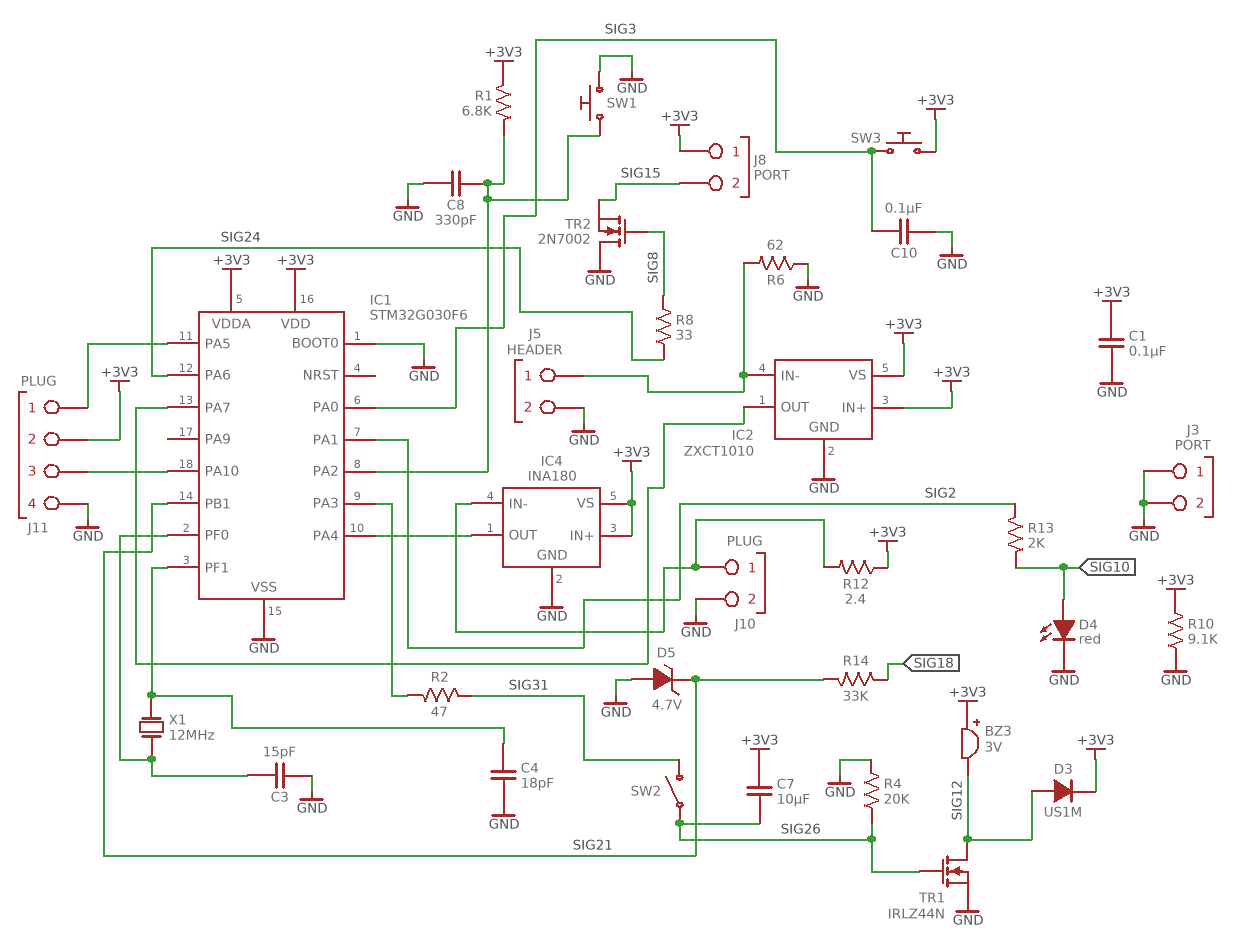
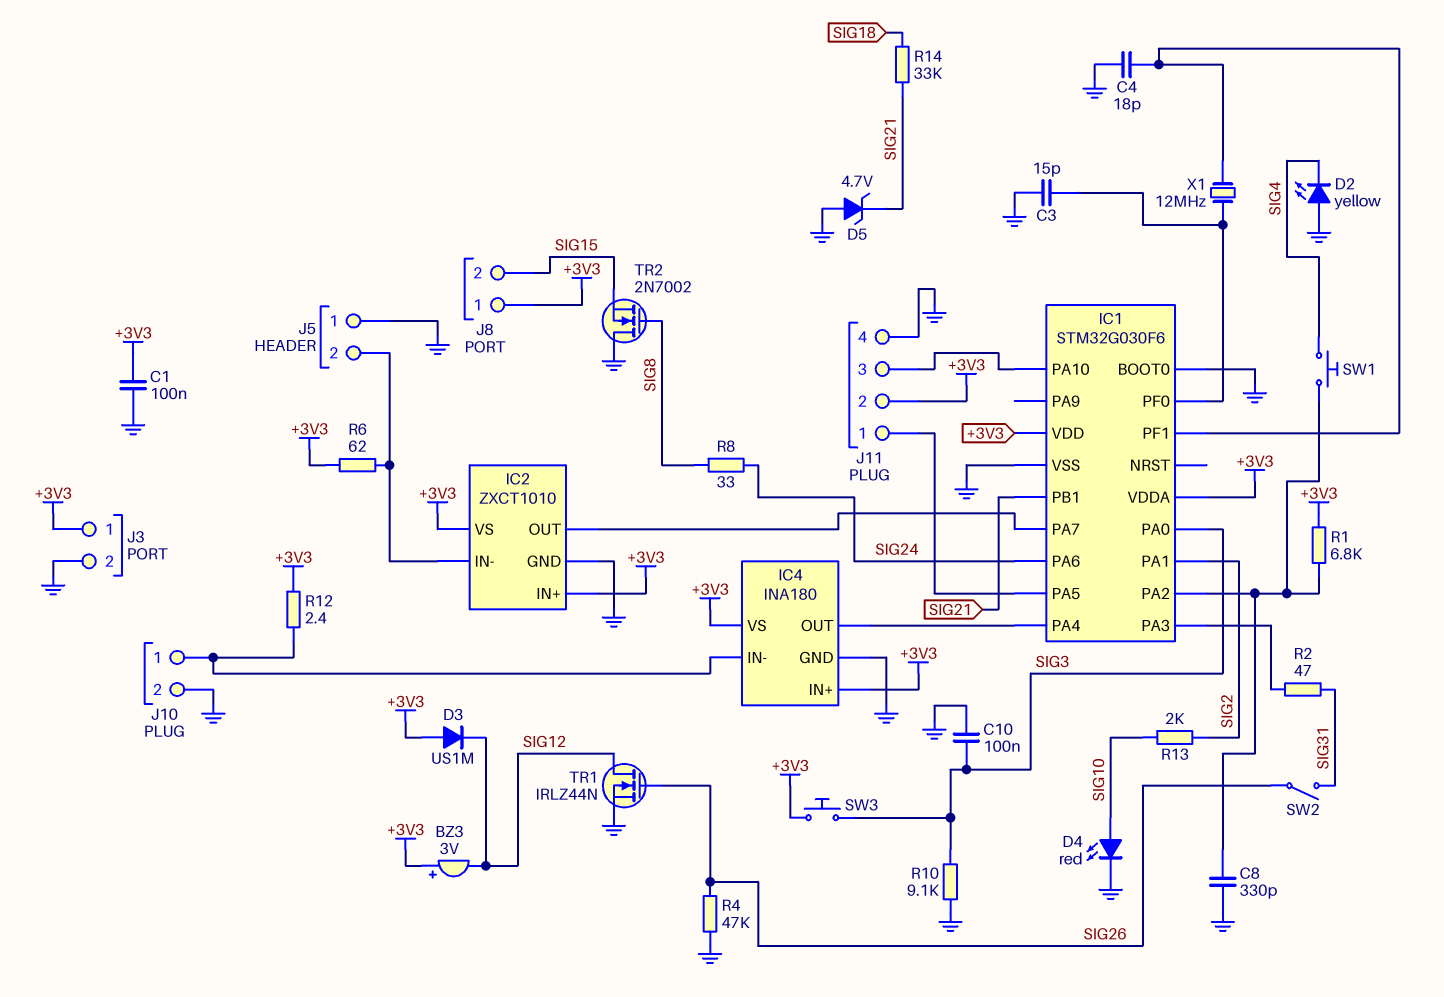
C7: 10uF (+3V3, SIG26) -> none
D2: none -> LED yellow (A GND, K SIG4)
D3: diode US1M (A SIG12, K +3V3) -> diode US1M (A +3V3, K SIG12)
J3 pin 1: GND -> +3V3
J5 pin 1: IC2/IN- -> GND
J5 pin 2: GND -> IC2/IN-
R4: 20k (GND, SIG26) -> 47k (GND, SIG26)
R6: 62 (GND, IC2/IN-) -> 62 (+3V3, IC2/IN-)
R10: 9.1k (+3V3, GND) -> 9.1k (GND, SIG3)
SW1: button (GND, IC1/PA2) -> button (IC1/PA2, SIG4)

